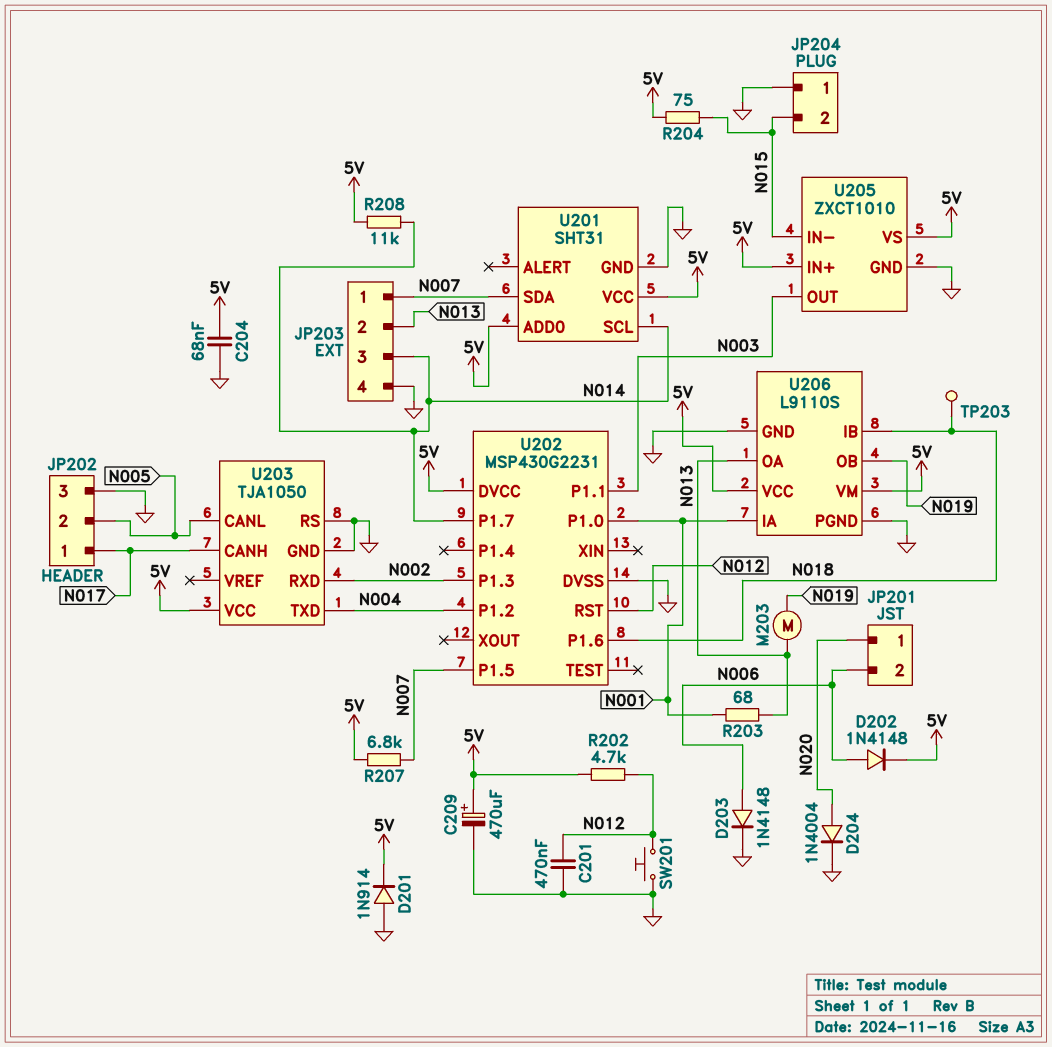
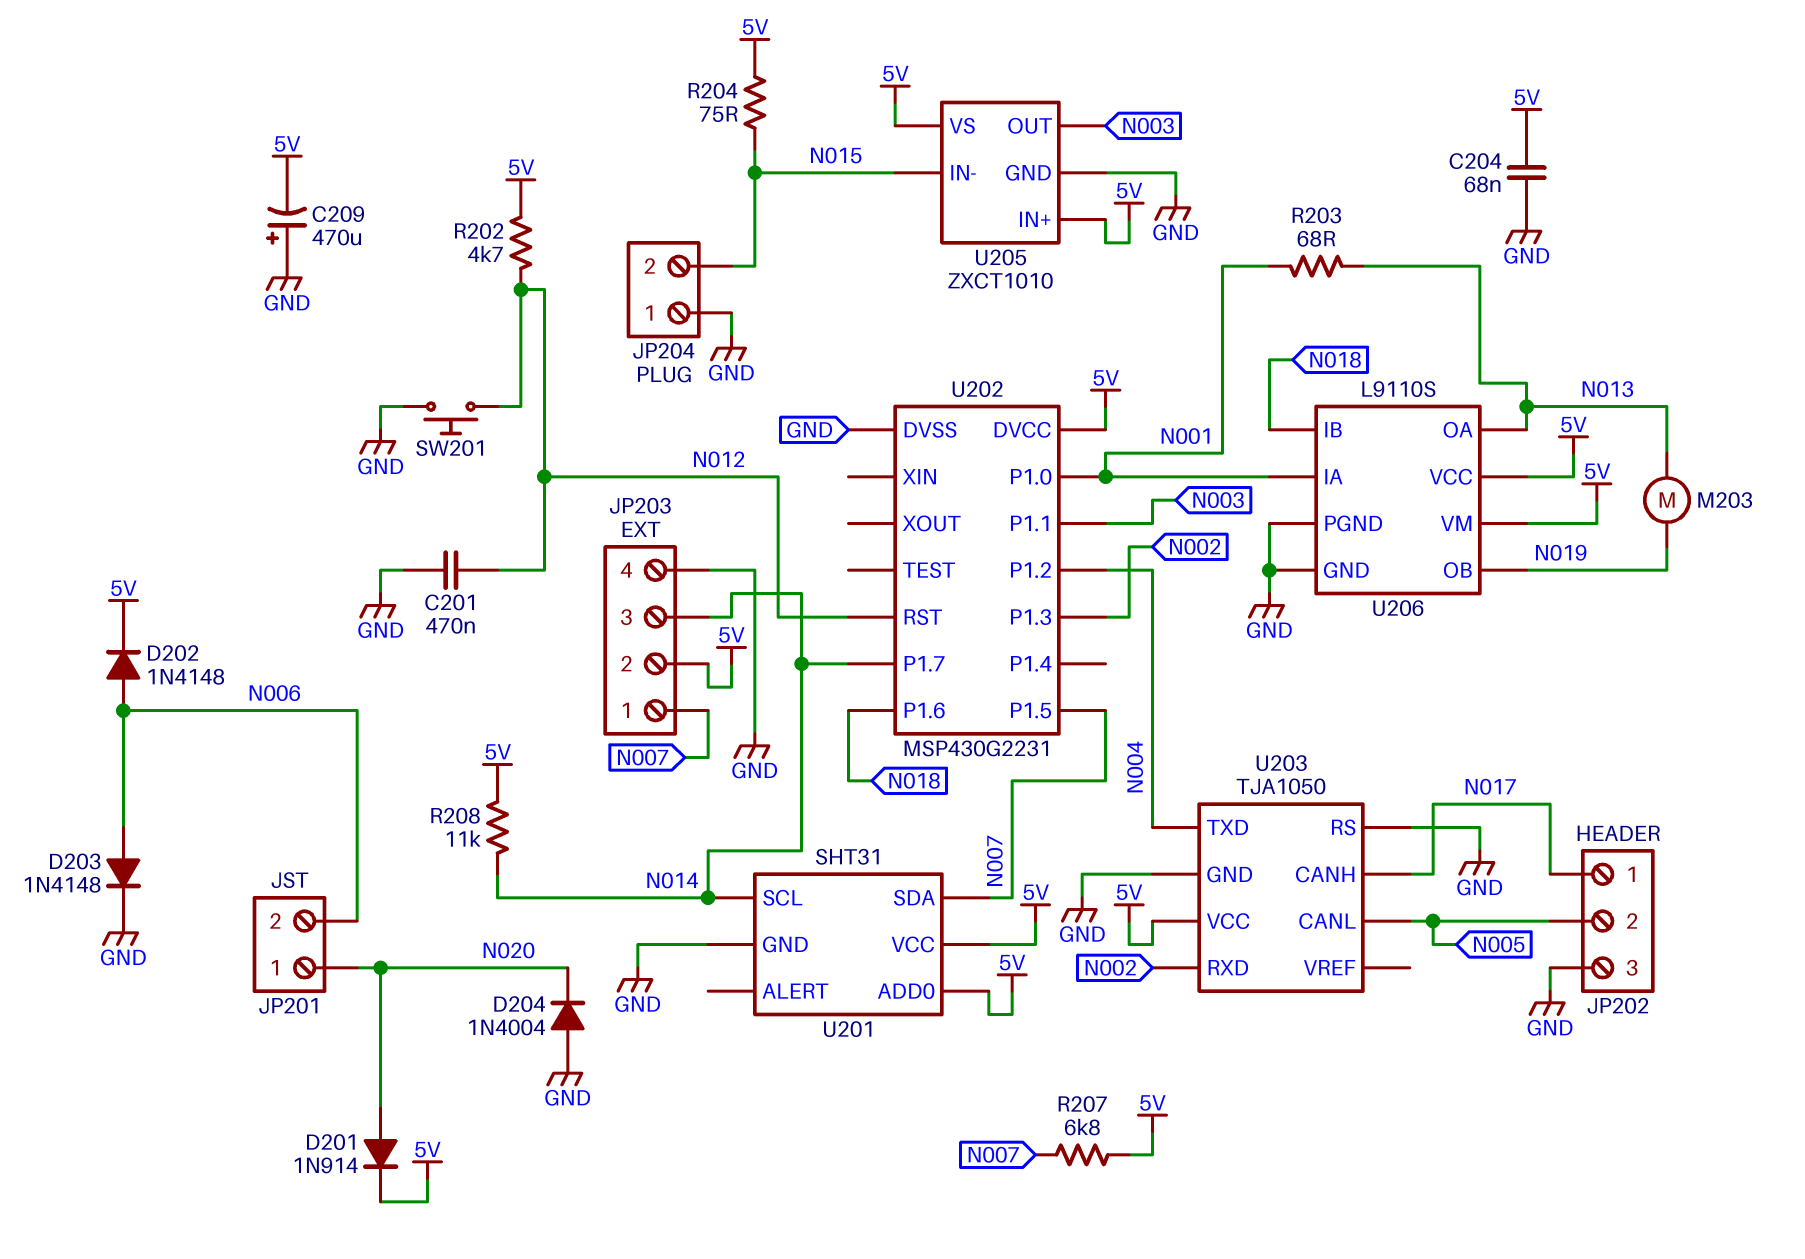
C209: 470uF (plus 5V, minus GND) -> 470uF (plus GND, minus 5V)
D201: diode 1N914 (A GND, K 5V) -> diode 1N914 (A N020, K 5V)
D204: diode 1N4004 (A N020, K GND) -> diode 1N4004 (A GND, K N020)
JP203 pin 2: N013 -> 5V
TP203: test point (N018) -> none

